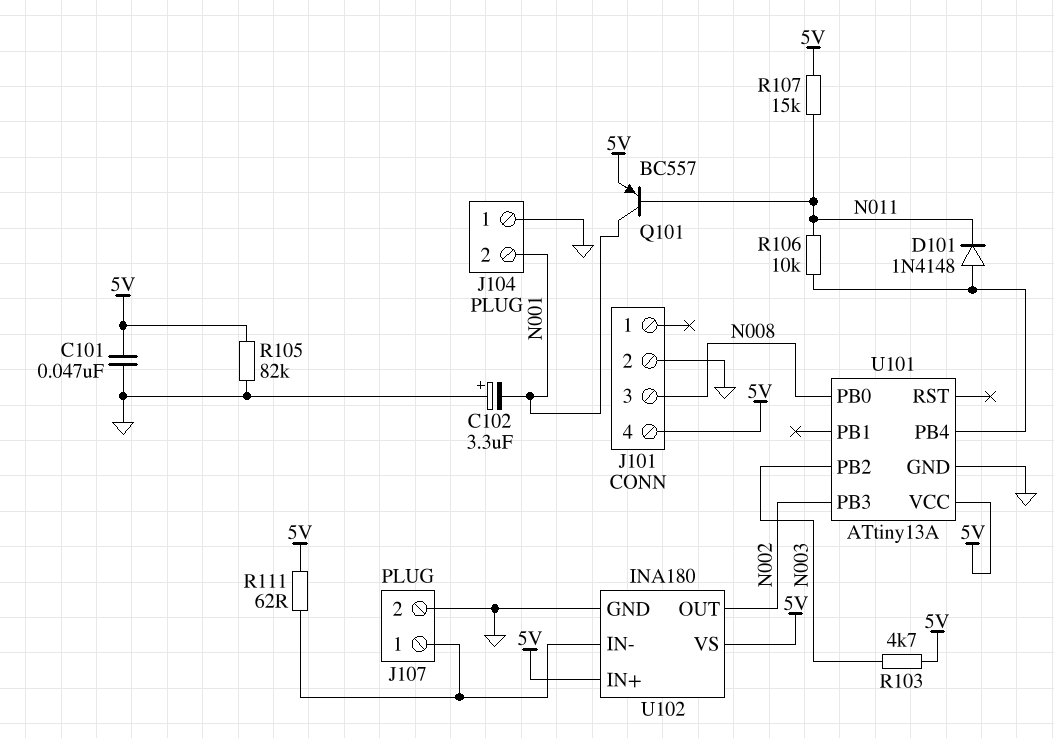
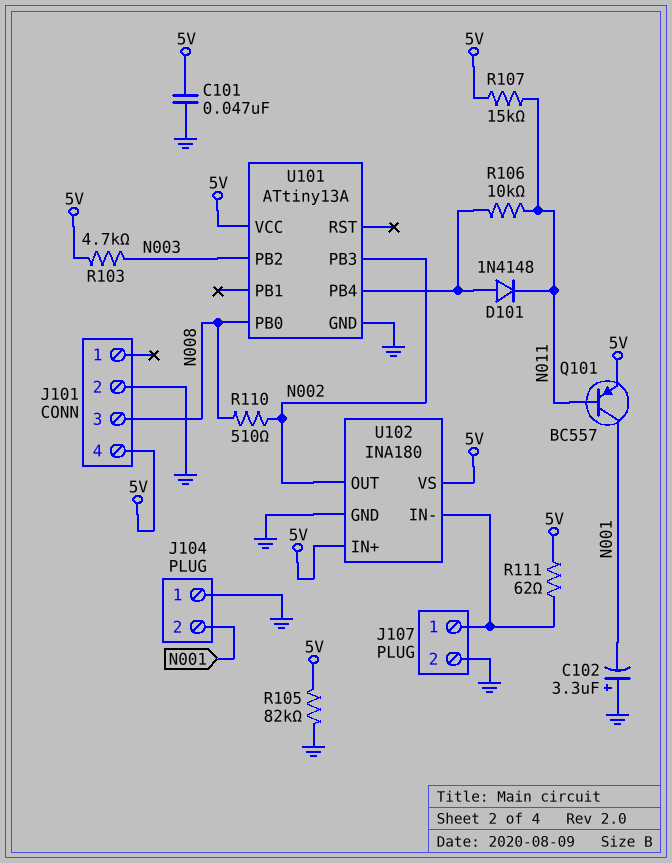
R110: none -> 510 (N002, N008)

